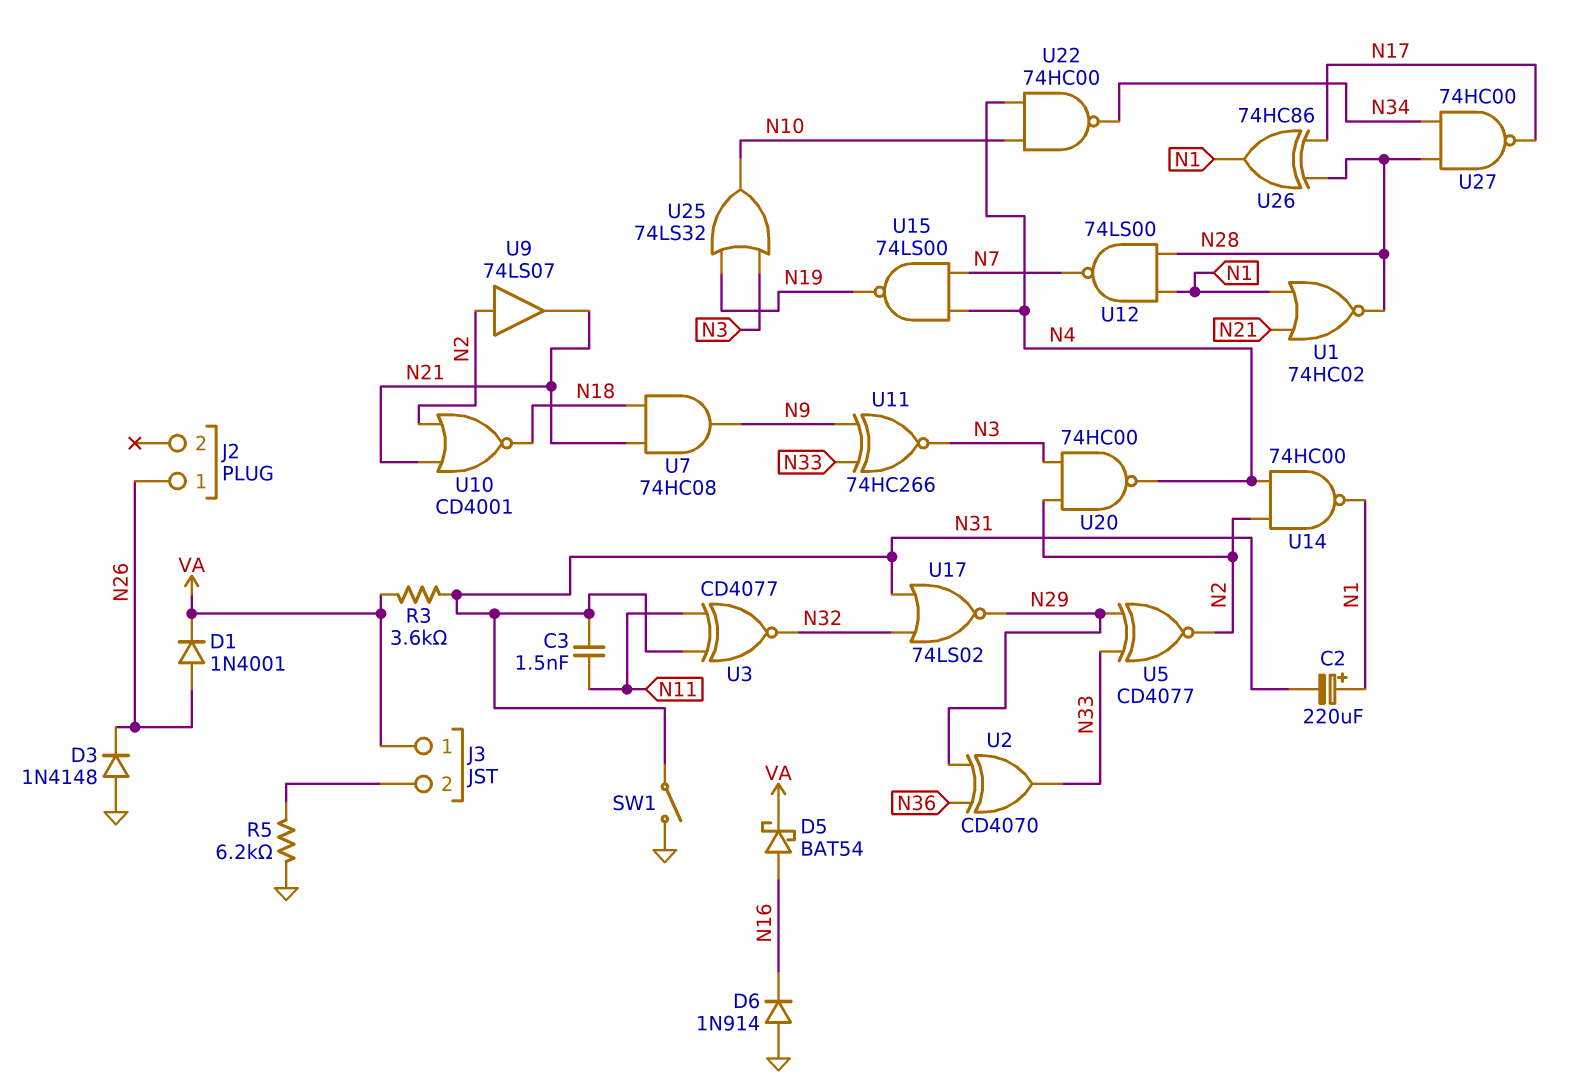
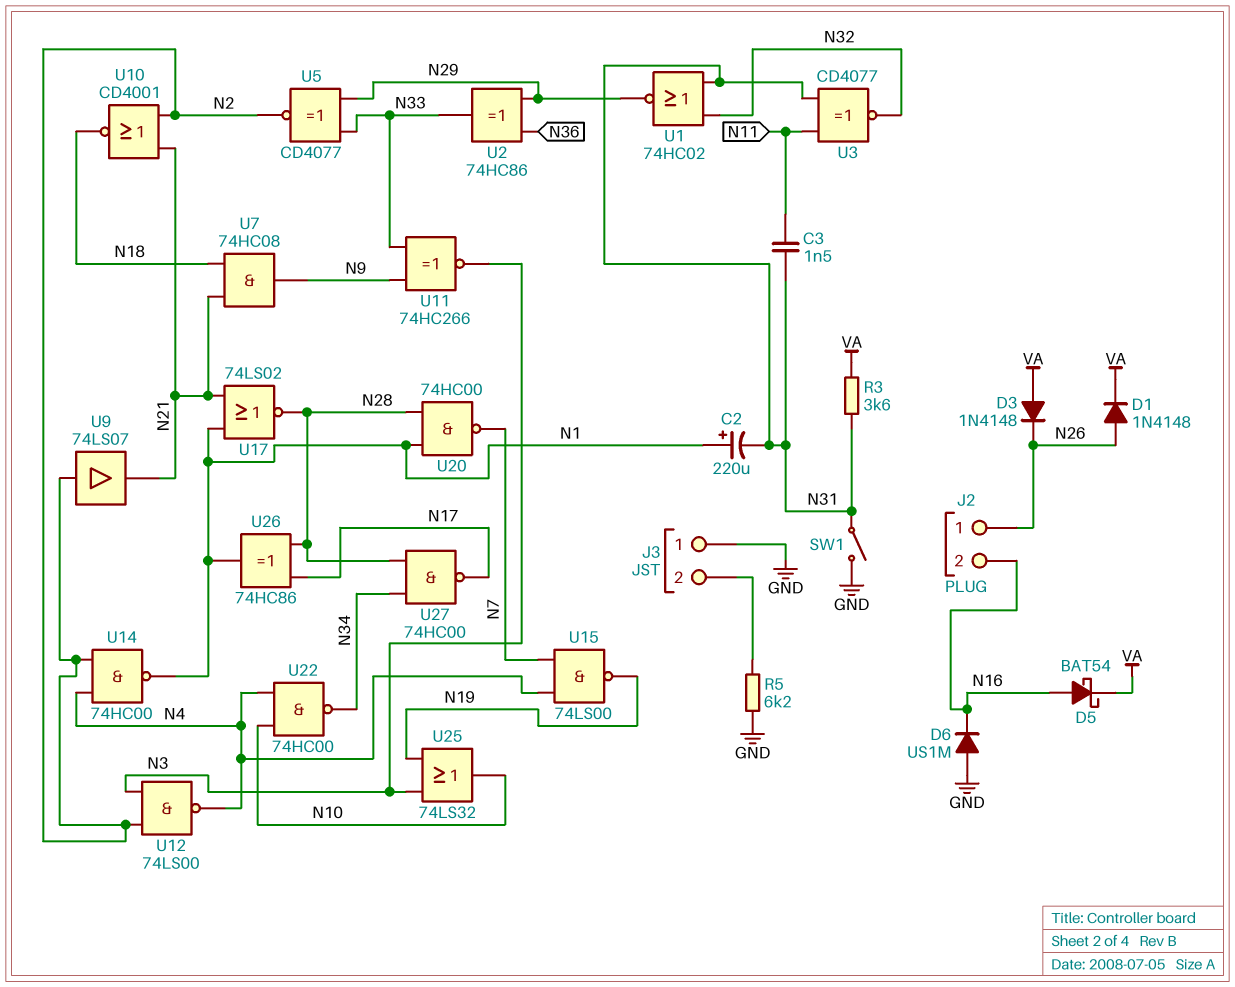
D1: diode 1N4001 (A N26, K VA) -> diode 1N4148 (A N26, K VA)
D3: diode 1N4148 (A GND, K N26) -> diode 1N4148 (A VA, K N26)
D6: diode 1N914 (A GND, K N16) -> diode US1M (A GND, K N16)
J2 pin 2: none -> N16
J3 pin 1: VA -> GND
U1: NOR 74HC02 (in N1, in N21, out N28) -> NOR 74HC02 (in N31, in N32, out N29)
U2: XOR CD4070 (in N29, in N36, out N33) -> XOR 74HC86 (in N29, in N36, out N33)
U12: NAND 74LS00 (in N1, in N28, out N7) -> NAND 74LS00 (in N2, in N3, out N4)
U17: NOR 74LS02 (in N31, in N32, out N29) -> NOR 74LS02 (in N1, in N21, out N28)
U20: NAND 74HC00 (in N2, in N3, out N4) -> NAND 74HC00 (in N1, in N28, out N7)

